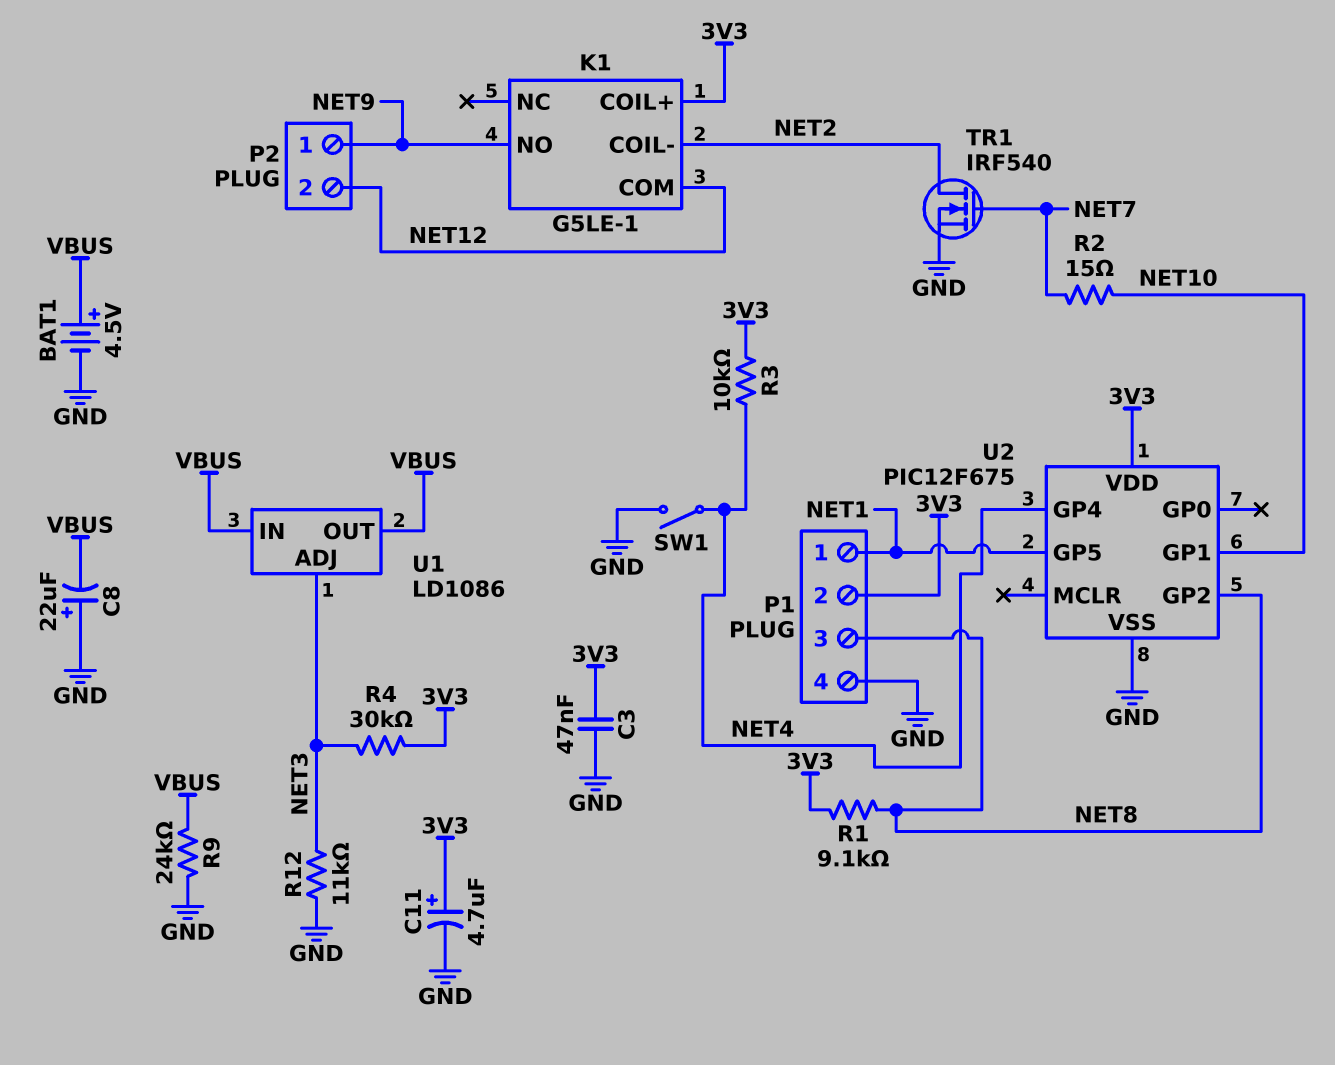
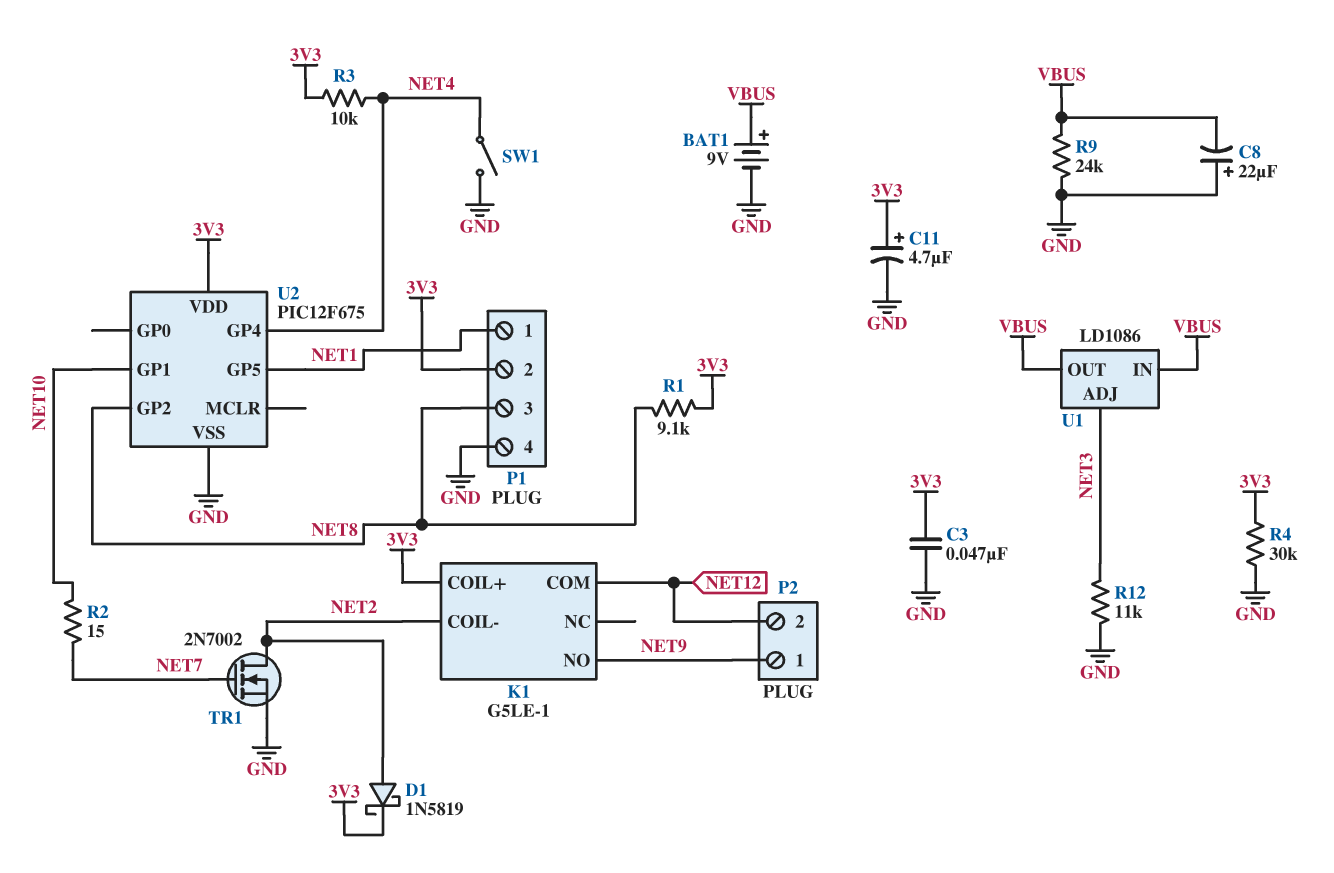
BAT1: 4.5V (plus VBUS, minus GND) -> 9V (plus VBUS, minus GND)
D1: none -> schottky 1N5819 (A NET2, K 3V3)
R4: 30k (3V3, NET3) -> 30k (3V3, GND)
TR1: NMOS IRF540 (G NET7, D NET2, S GND) -> NMOS 2N7002 (G NET7, D NET2, S GND)

